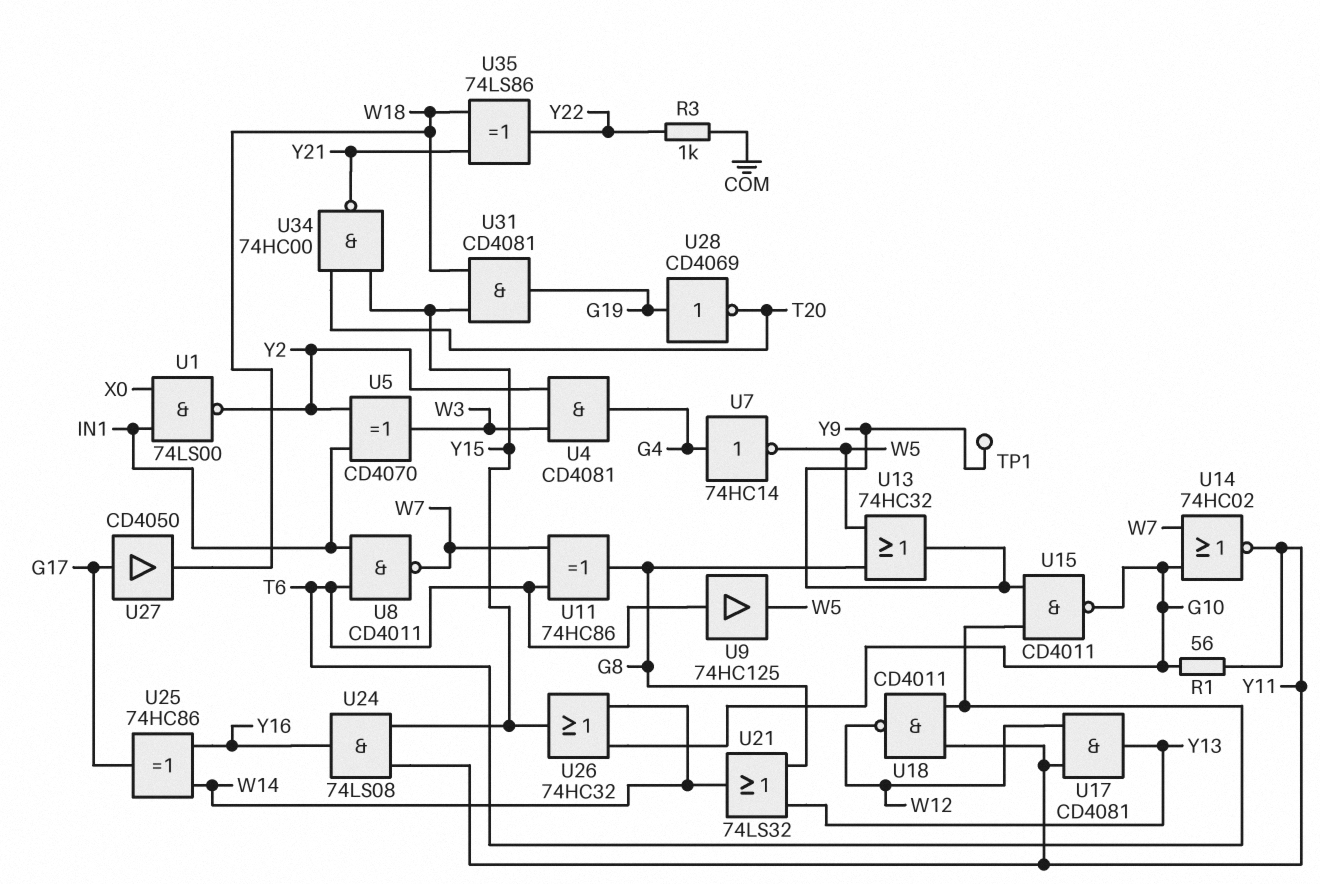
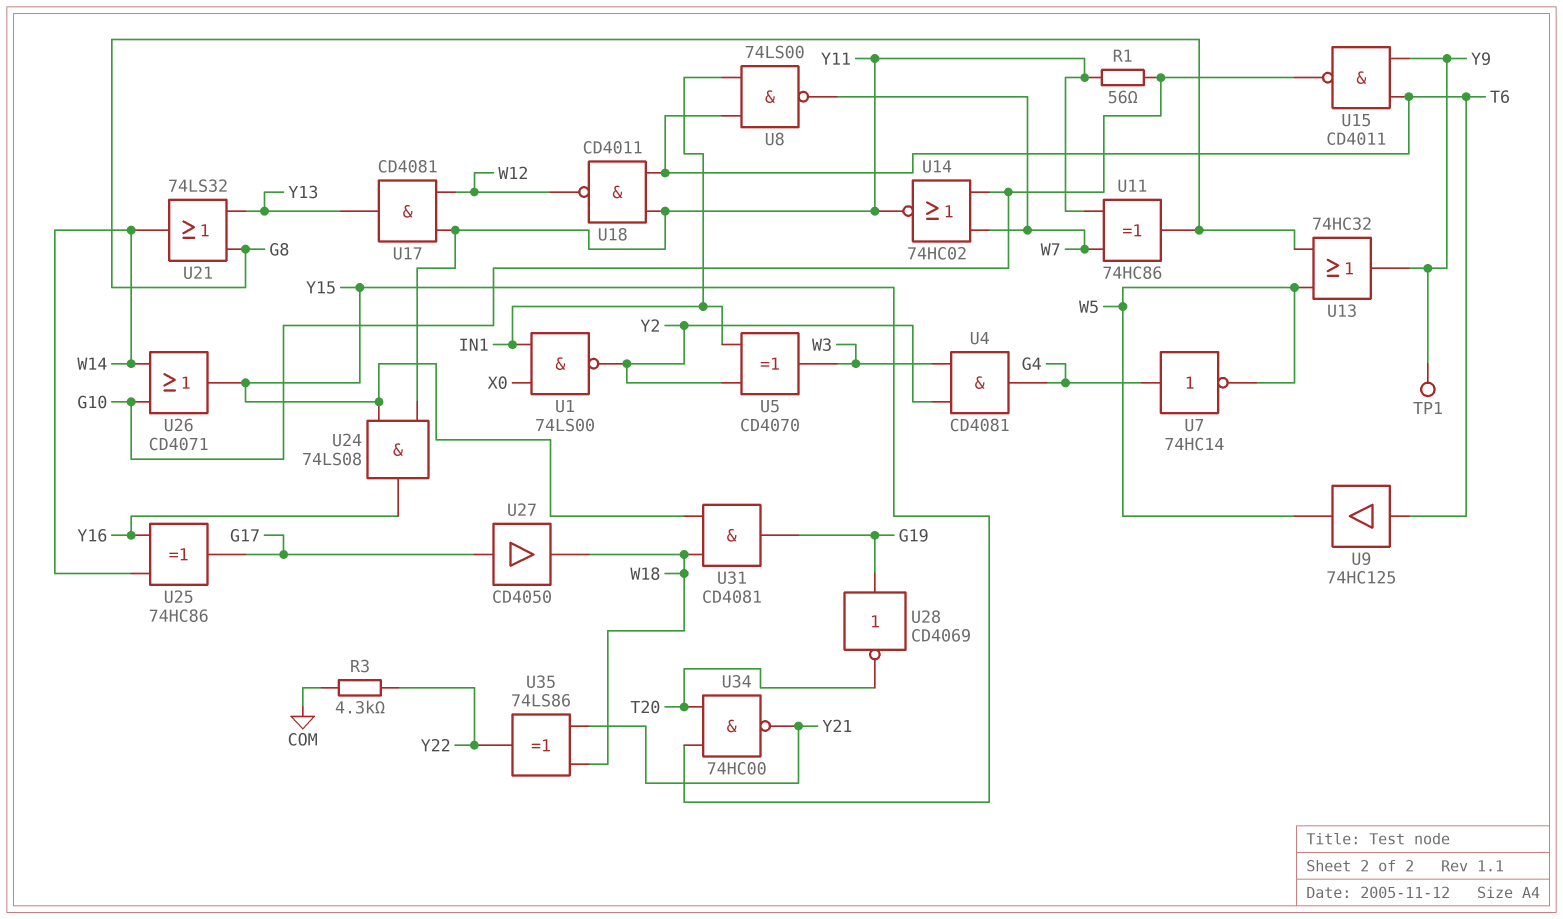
R3: 1k (COM, Y22) -> 4.3k (COM, Y22)
U8: NAND CD4011 (in IN1, in T6, out W7) -> NAND 74LS00 (in IN1, in T6, out W7)
U11: XOR 74HC86 (in T6, in W7, out G8) -> XOR 74HC86 (in W7, in Y11, out G8)
U26: OR 74HC32 (in G10, in W14, out Y15) -> OR CD4071 (in G10, in W14, out Y15)

